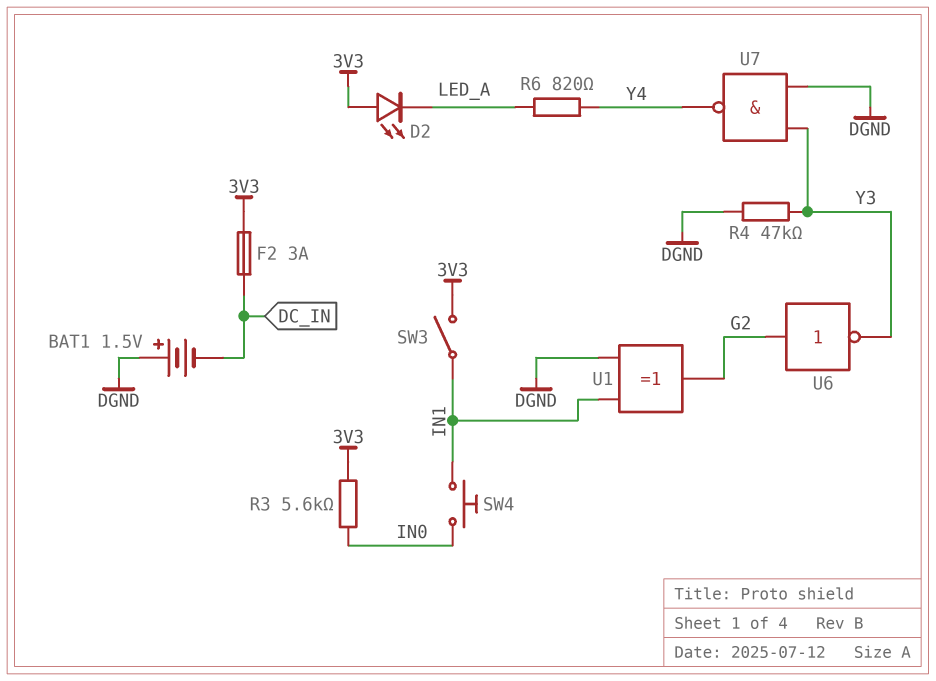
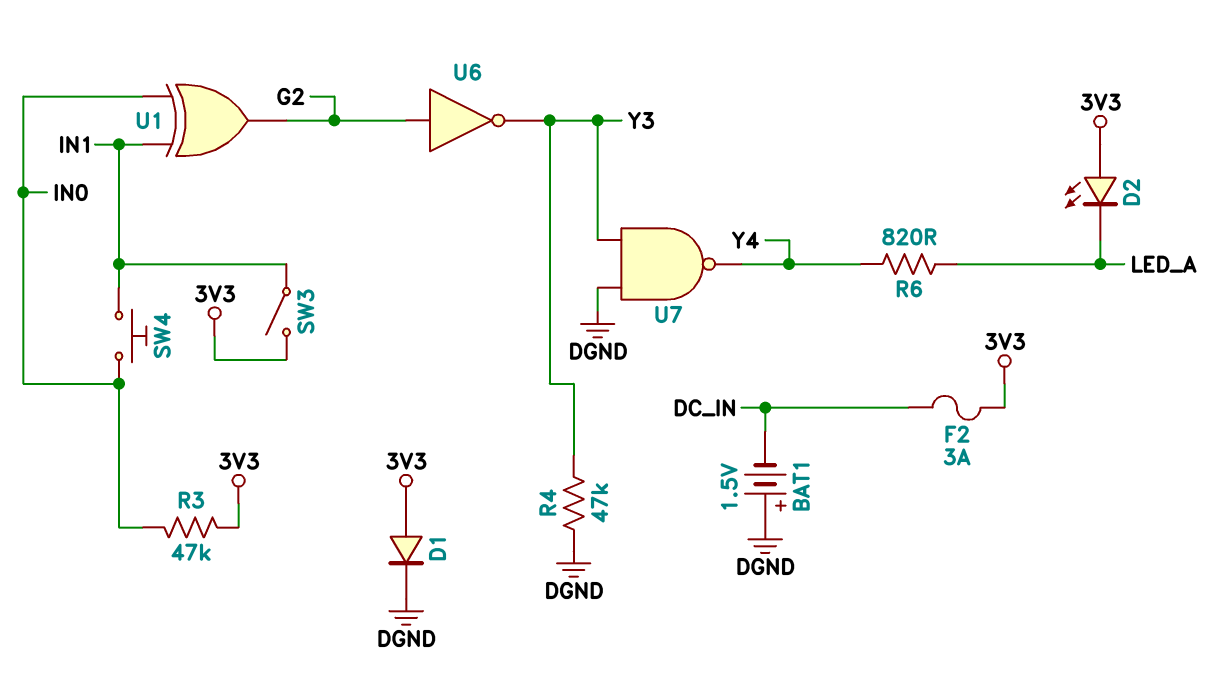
D1: none -> diode (A 3V3, K DGND)
R3: 5.6k (3V3, IN0) -> 47k (3V3, IN0)
U1: XOR (in DGND, in IN1, out G2) -> XOR (in IN0, in IN1, out G2)

